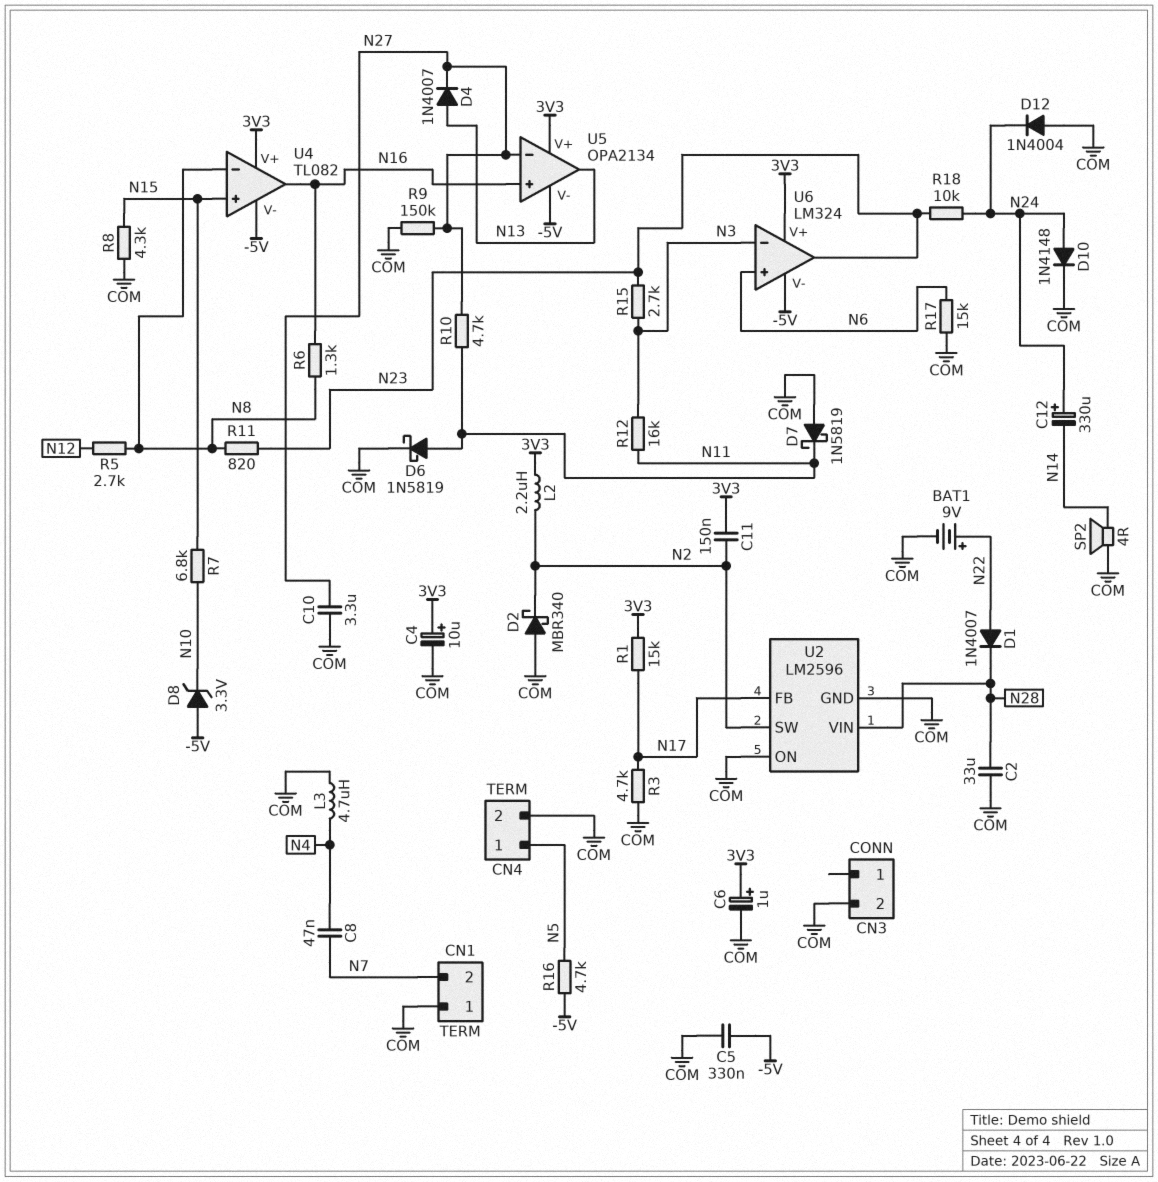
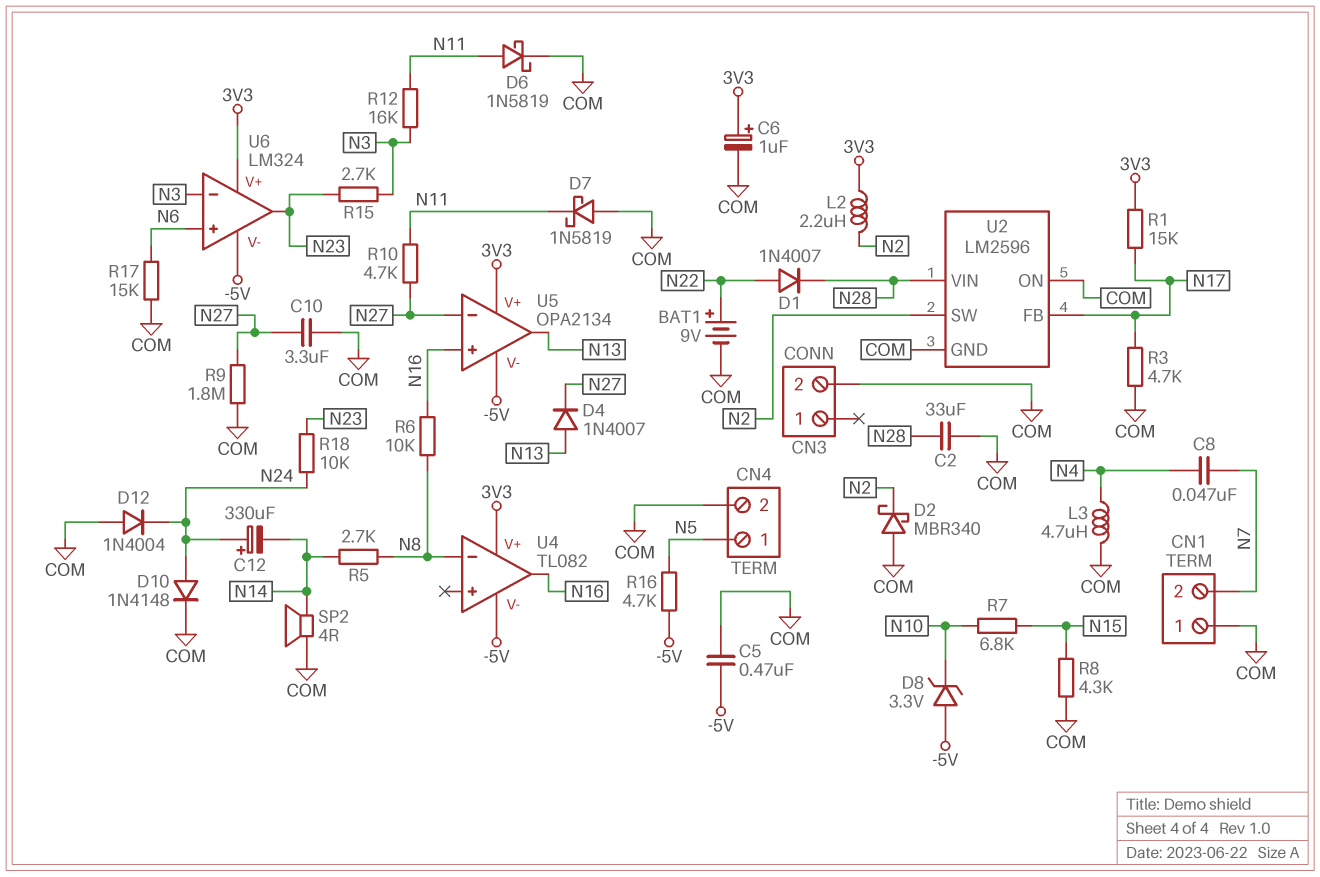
C4: 10uF (plus 3V3, minus COM) -> none
C5: 330nF (-5V, COM) -> 470nF (-5V, COM)
C11: 150nF (3V3, N2) -> none
R5: 2.7k (N8, N12) -> 2.7k (N8, N14)
R6: 1.3k (N8, N16) -> 10k (N8, N16)
R9: 150k (COM, N27) -> 1.8M (COM, N27)
R11: 820 (N8, N23) -> none
U4 pin in+: N15 -> none

